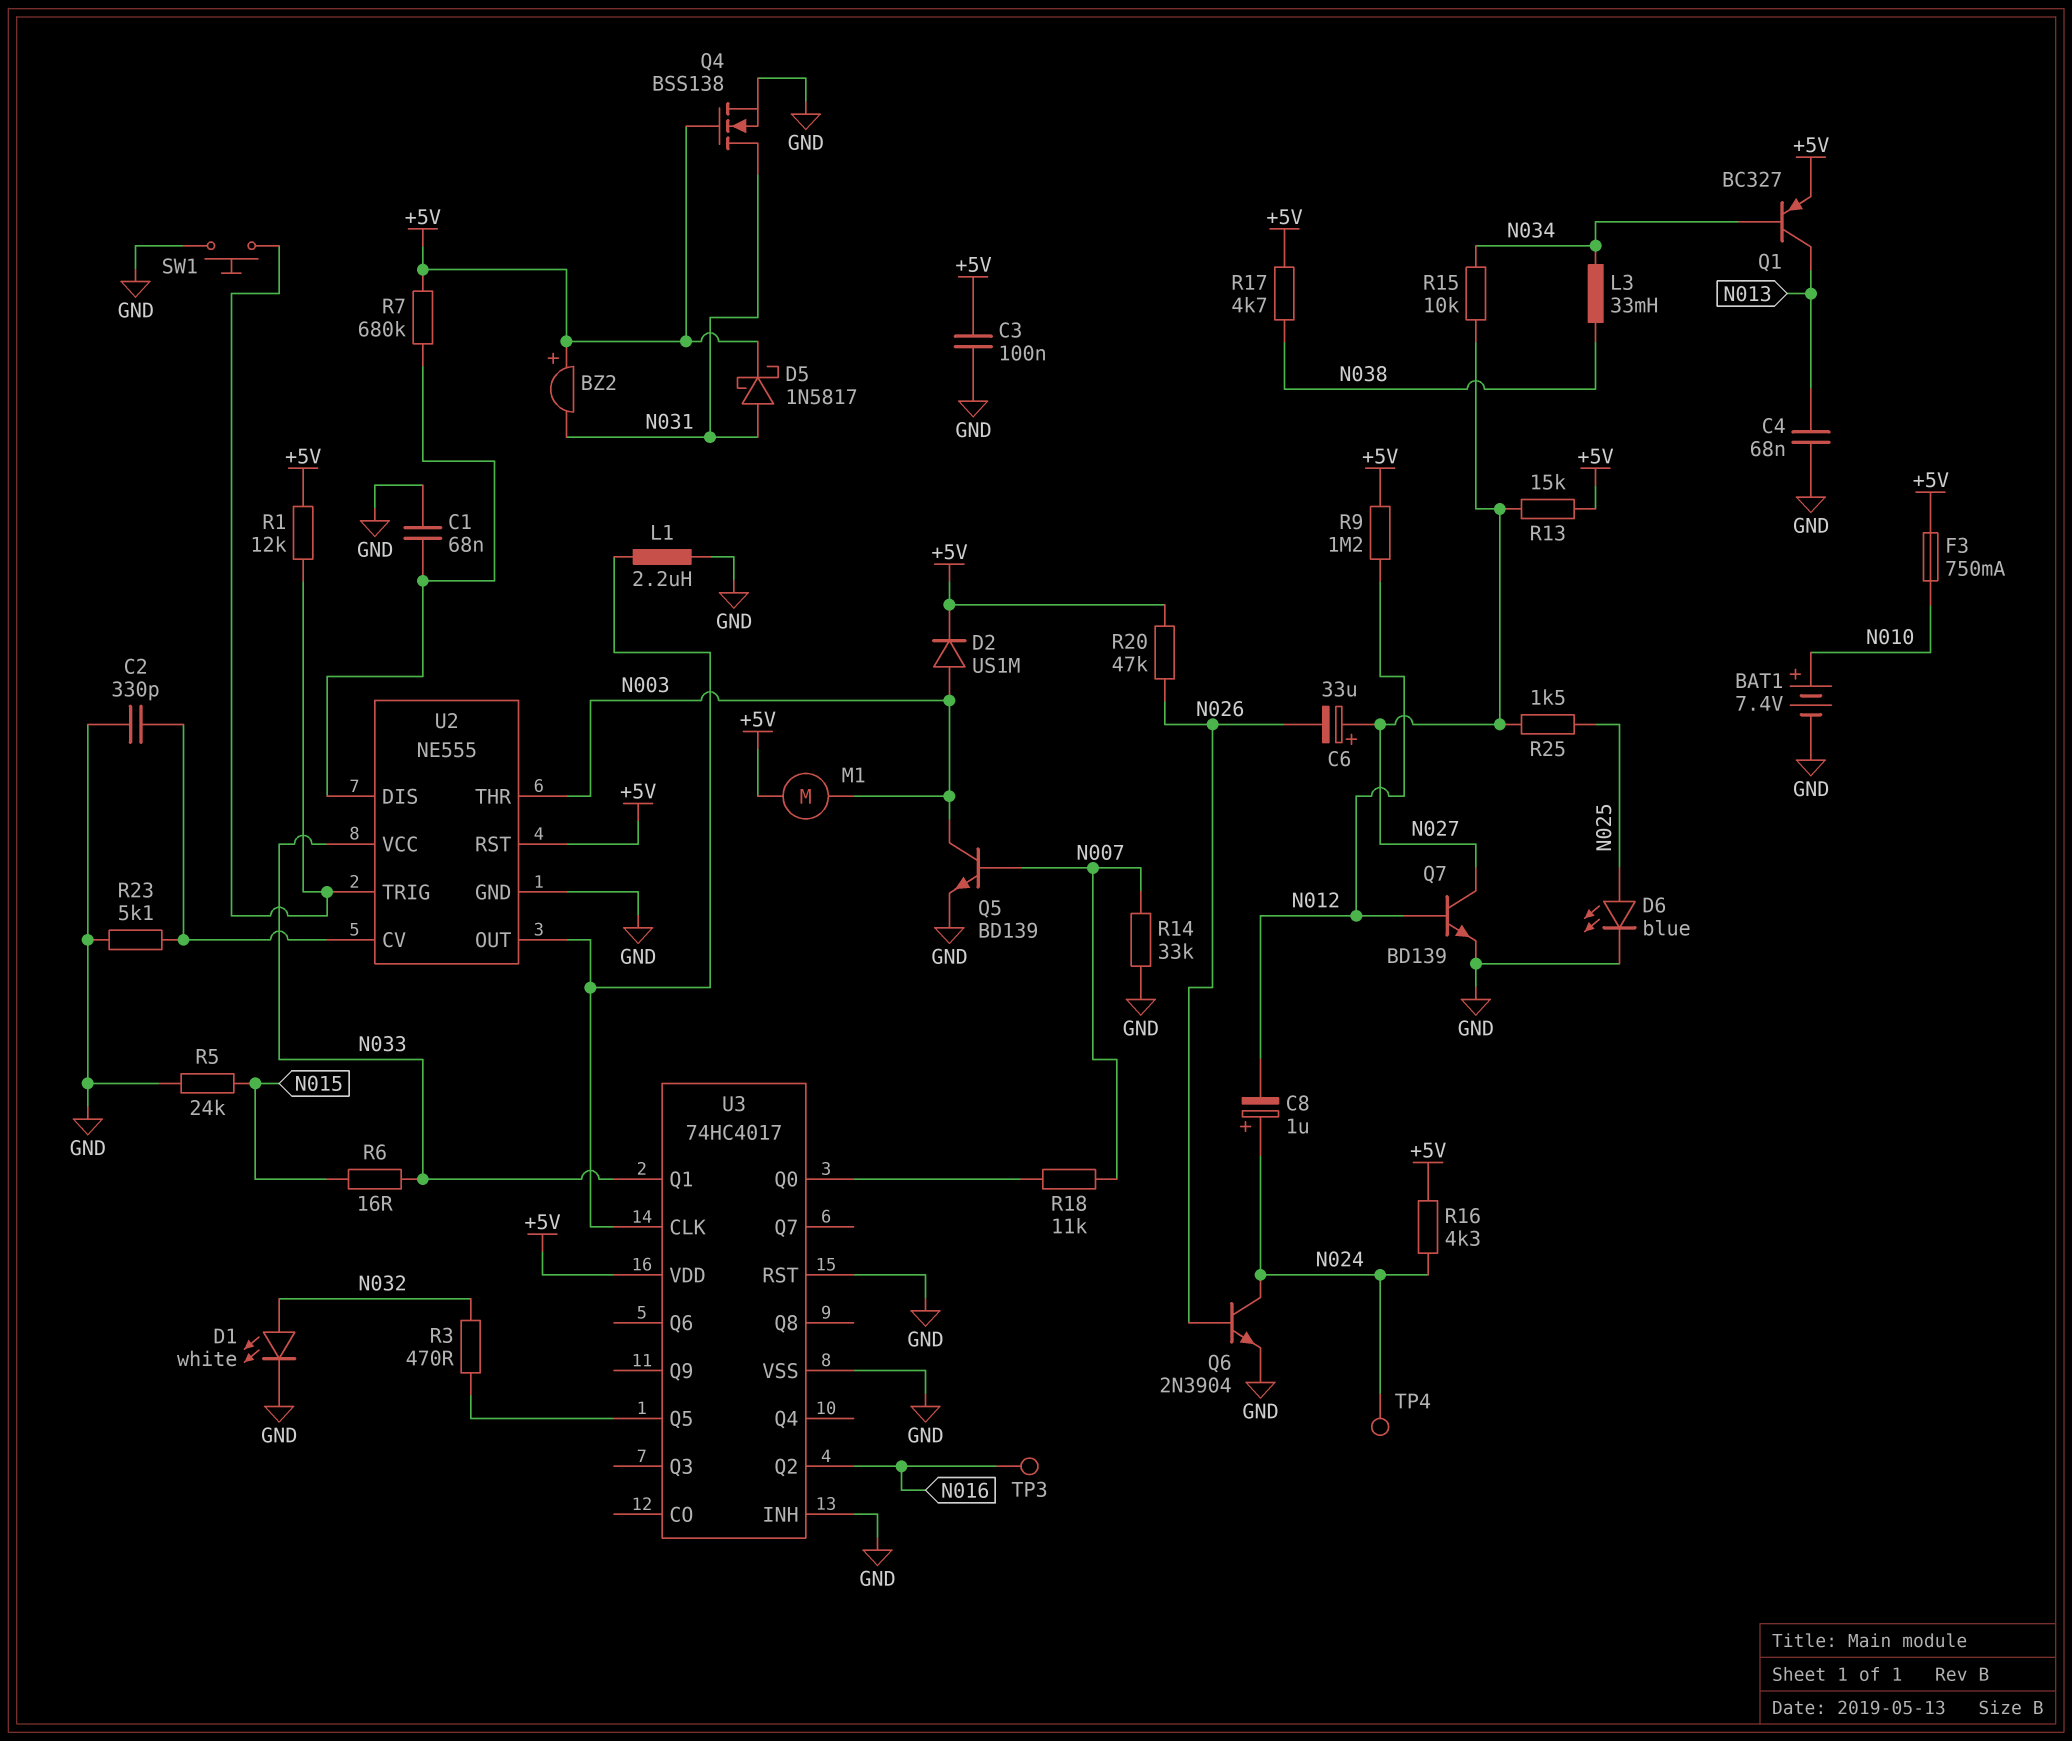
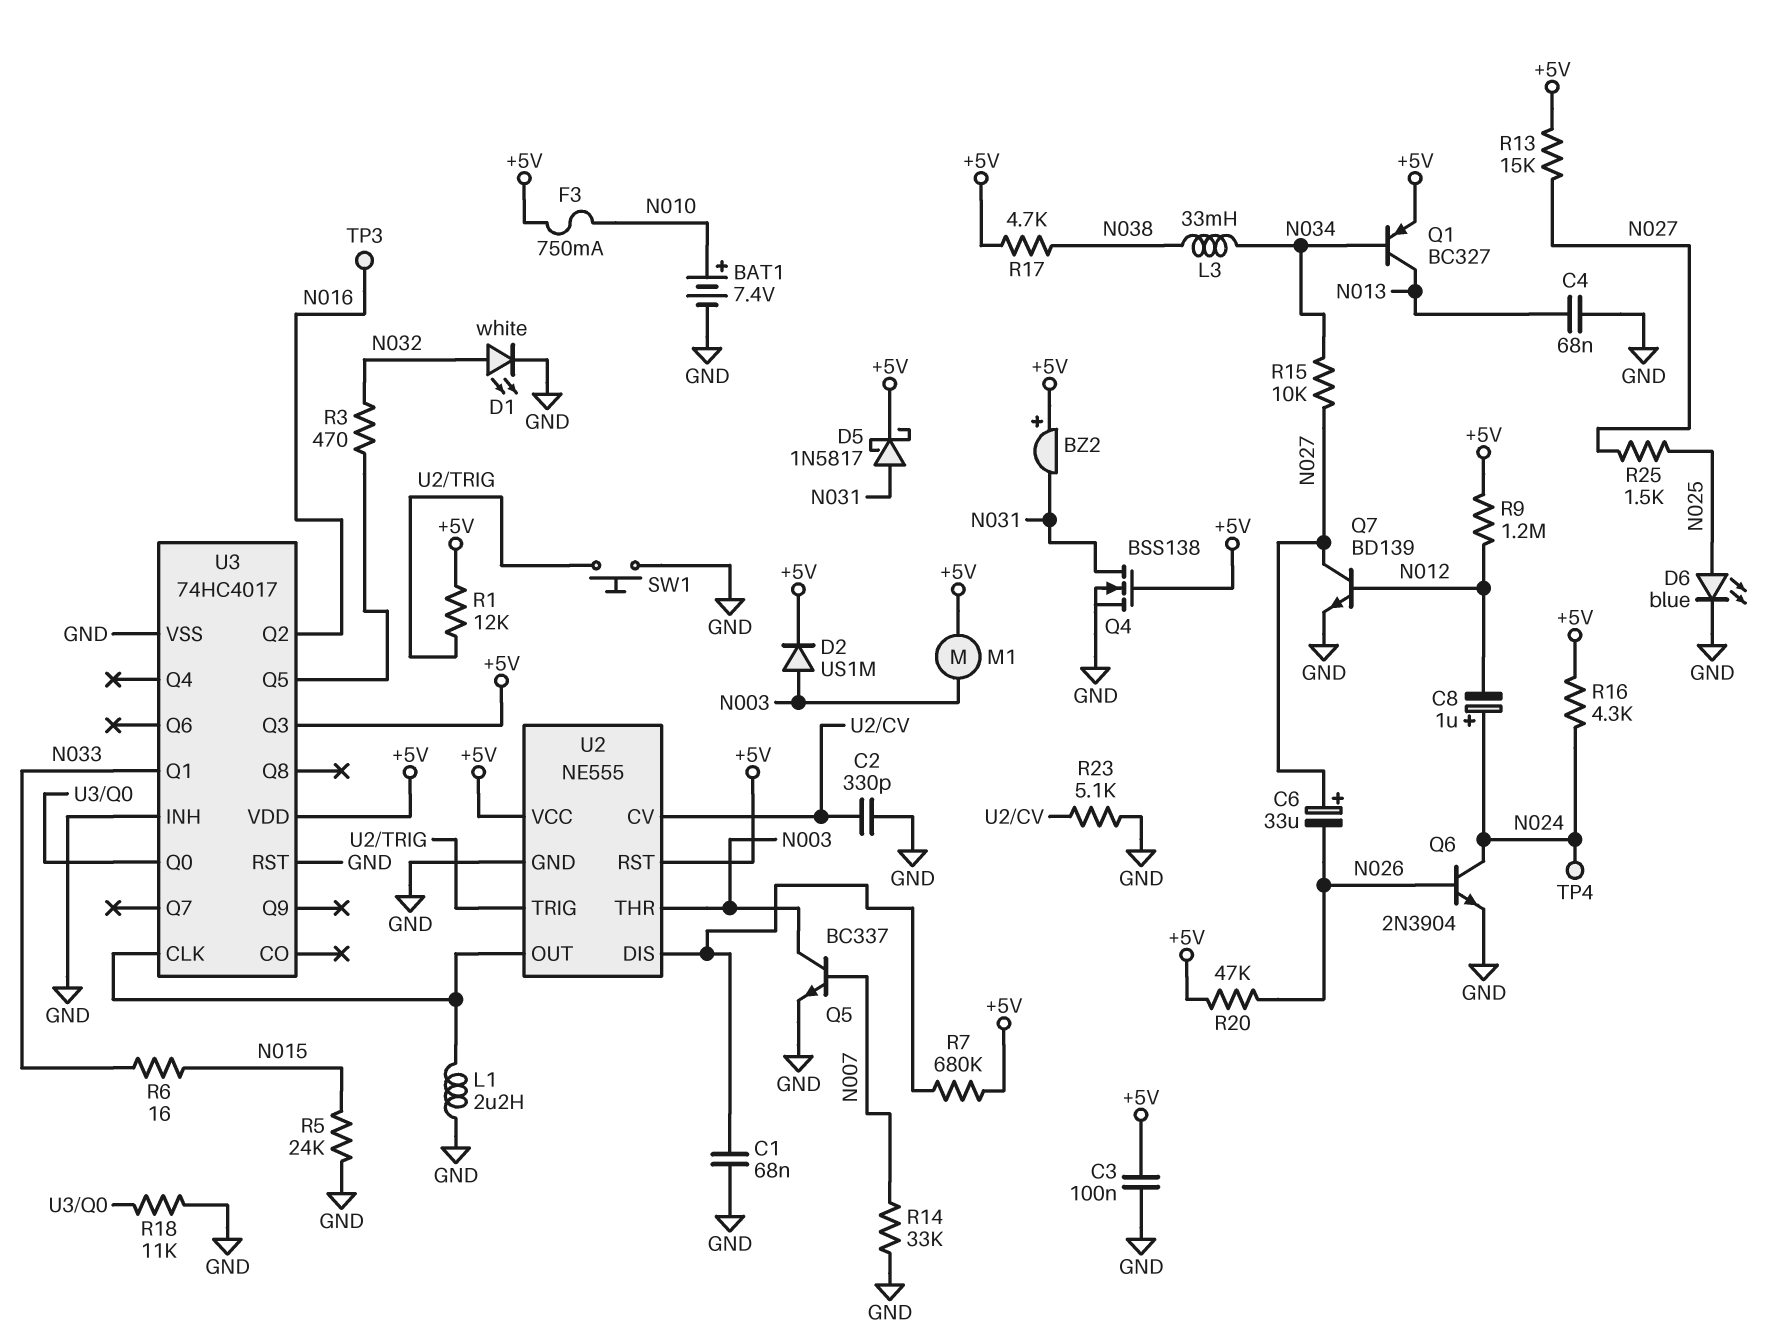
Q5: NPN BD139 (B N007, C N003, E GND) -> NPN BC337 (B N007, C N003, E GND)
R18: 11k (N007, U3/Q0) -> 11k (GND, U3/Q0)
U2 pin VCC: N033 -> +5V
U3 pin Q3: none -> +5V

